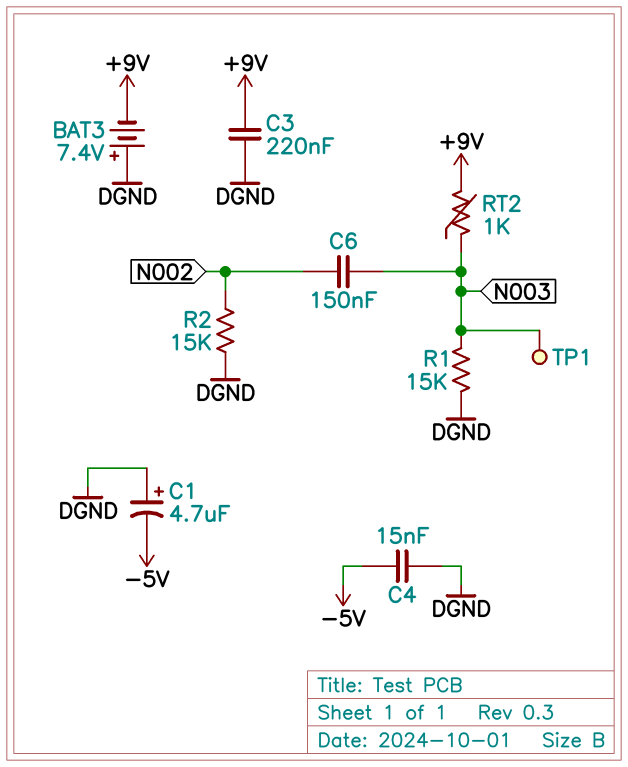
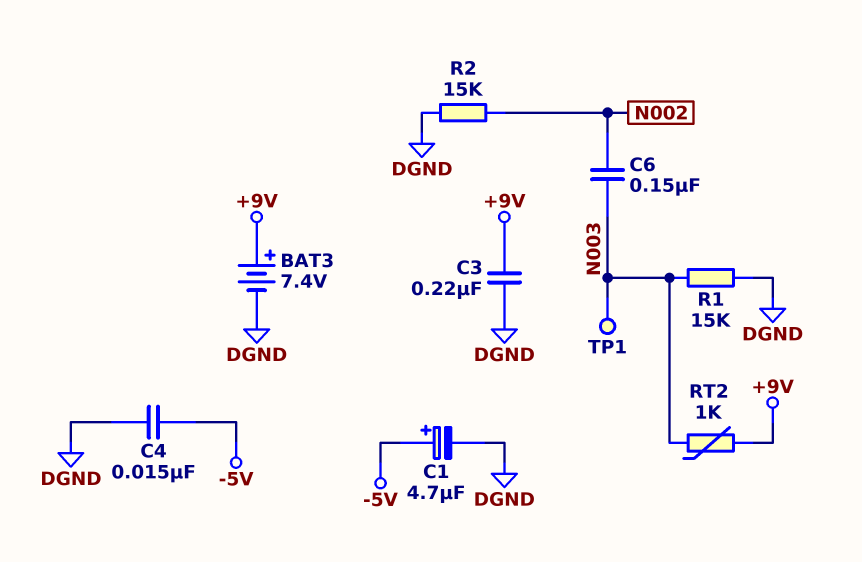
BAT3: 7.4V (plus DGND, minus +9V) -> 7.4V (plus +9V, minus DGND)
C1: 4.7uF (plus DGND, minus -5V) -> 4.7uF (plus -5V, minus DGND)

